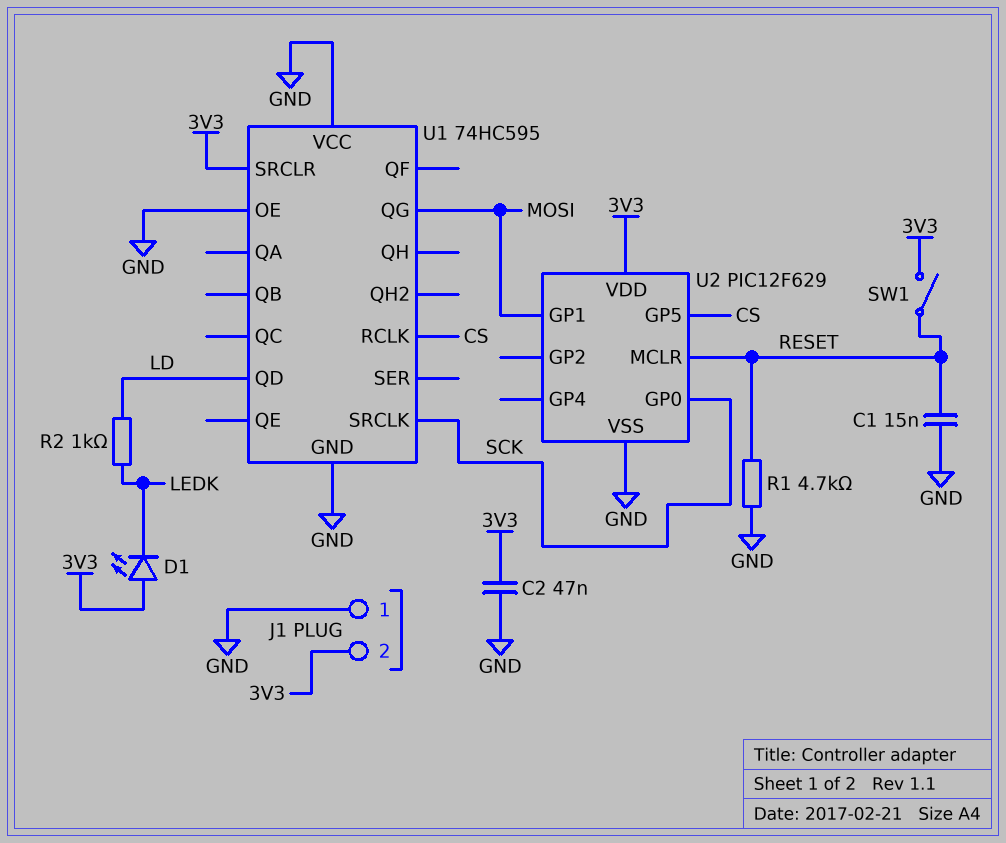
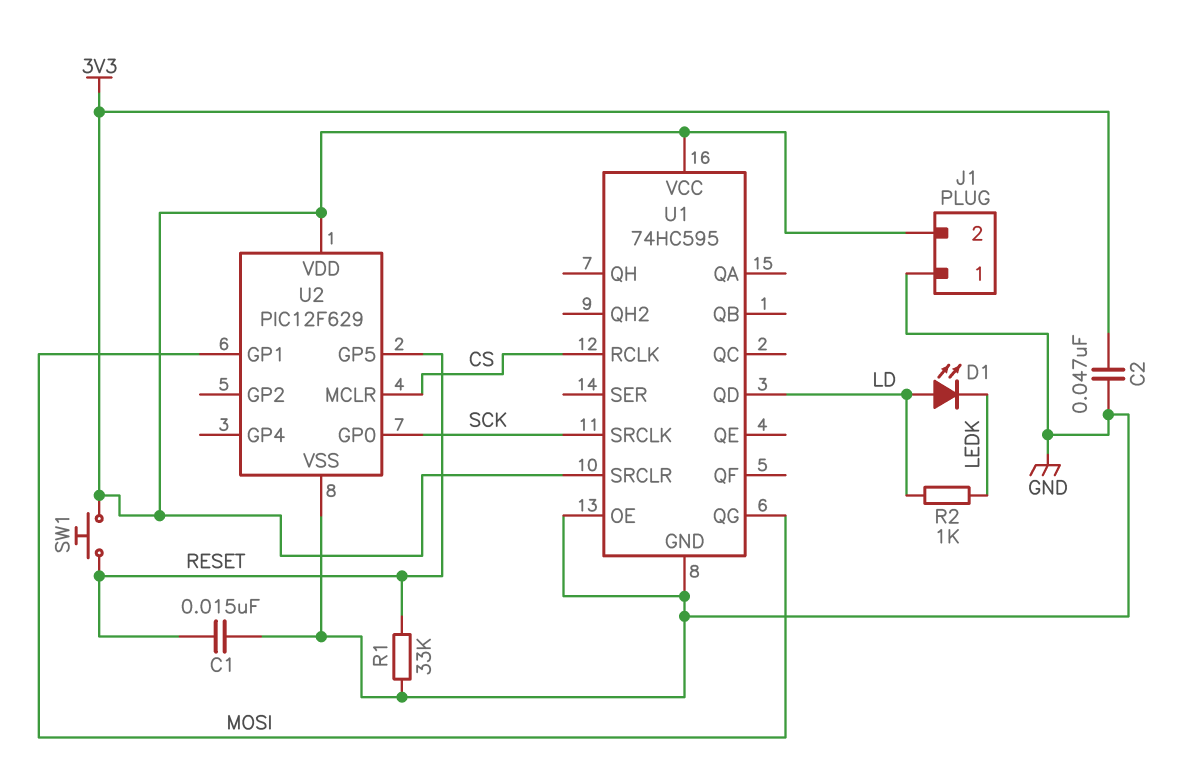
D1: LED (A 3V3, K LEDK) -> LED (A LD, K LEDK)
R1: 4.7k (GND, RESET) -> 33k (GND, RESET)
SW1: switch (3V3, RESET) -> button (3V3, RESET)
U1 pin VCC: GND -> 3V3
U2 pin GP5: CS -> RESET
U2 pin MCLR: RESET -> CS

